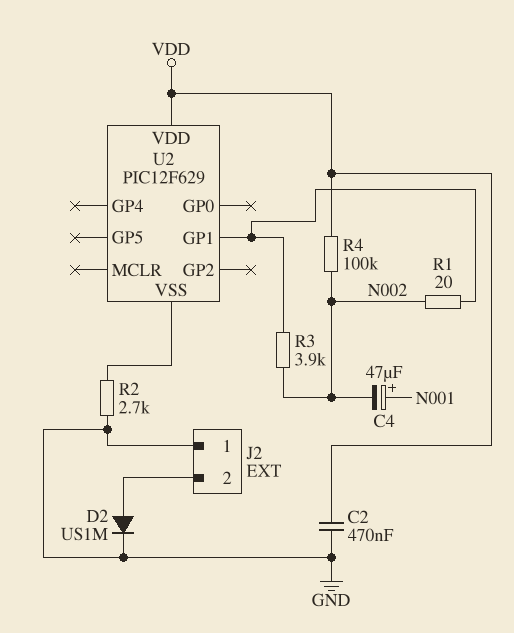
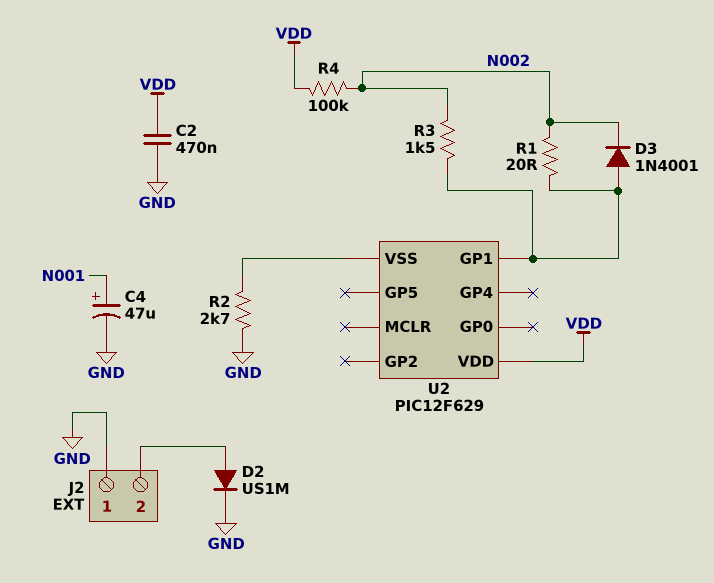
C4: 47uF (plus N001, minus N002) -> 47uF (plus N001, minus GND)
D3: none -> diode 1N4001 (A U2/GP1, K N002)
R3: 3.9k (N002, U2/GP1) -> 1.5k (N002, U2/GP1)

